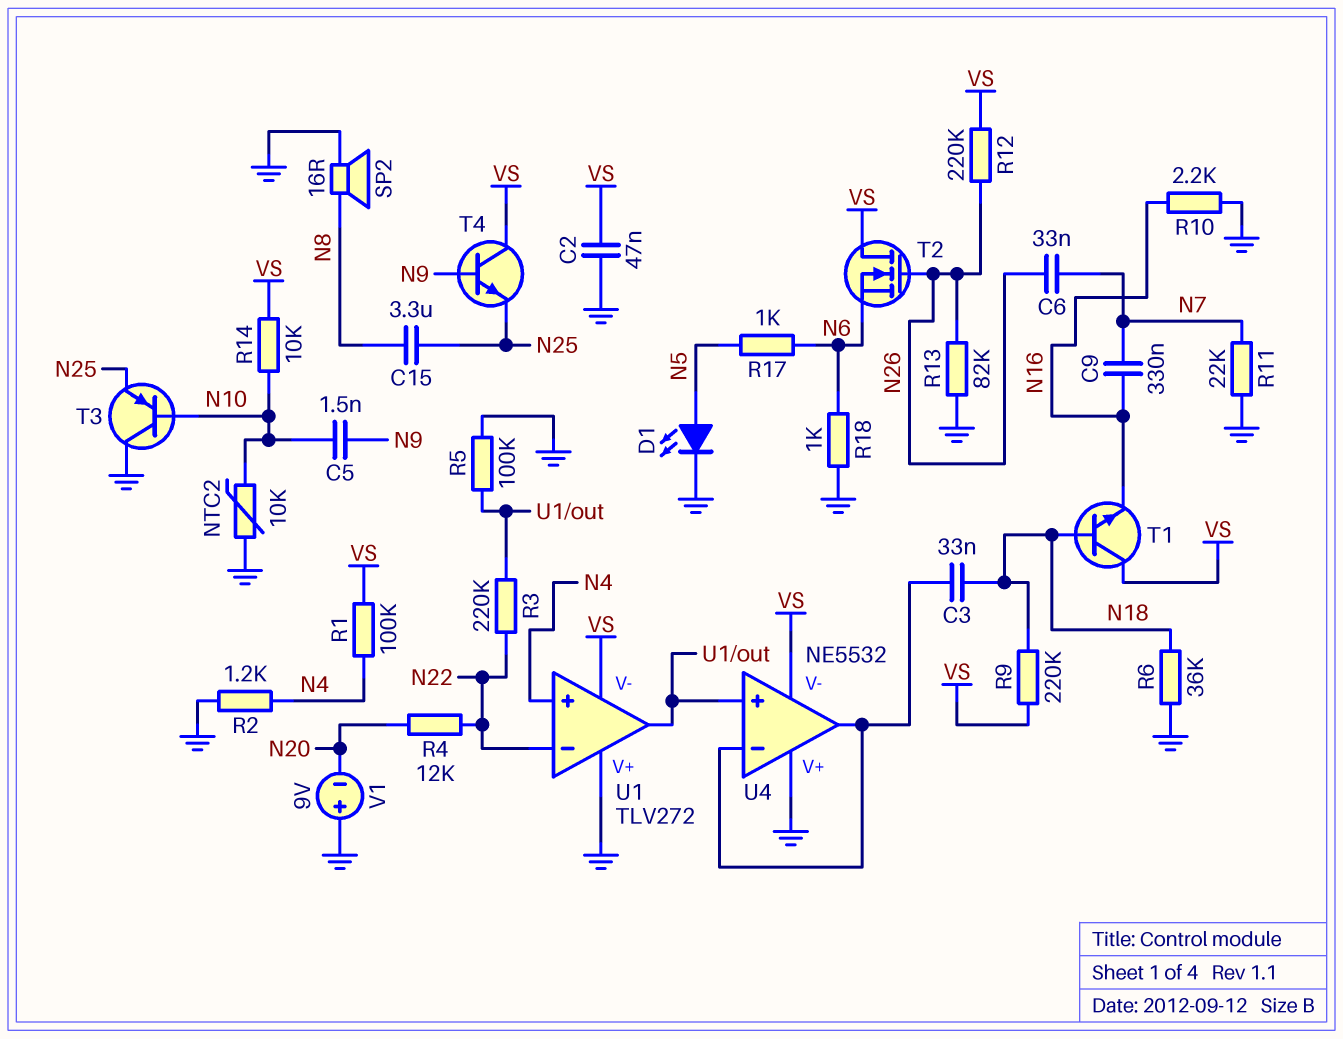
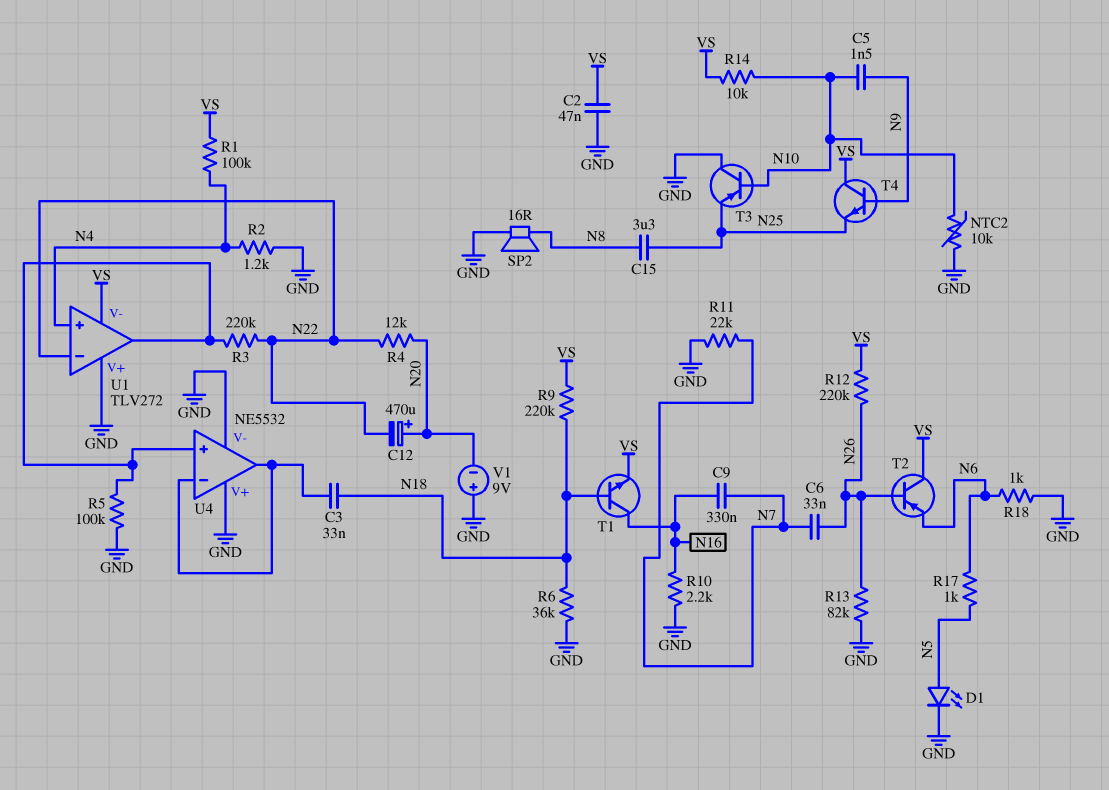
C12: none -> 470uF (plus N20, minus N22)
T1: NPN (B N18, C VS, E N16) -> NPN (B N18, C N16, E VS)
T2: NMOS (G N26, D VS, S N6) -> PNP (B N26, C VS, E N6)
U4 pin V-: VS -> GND

